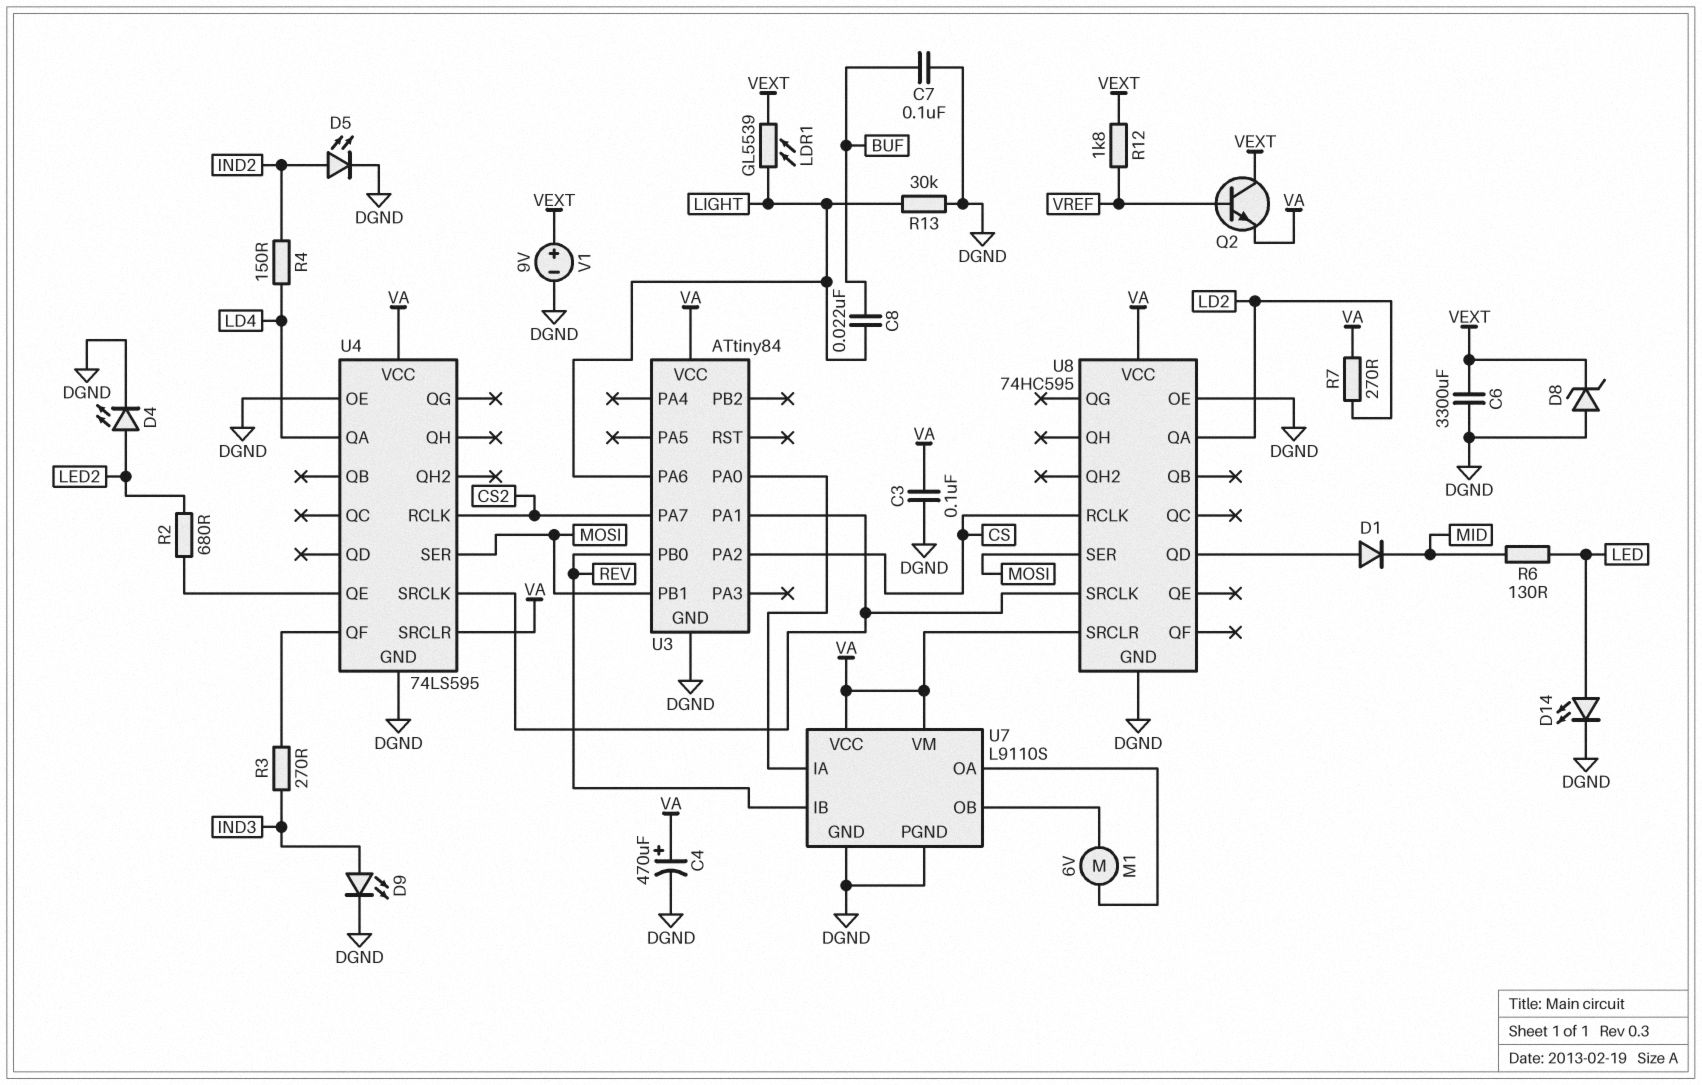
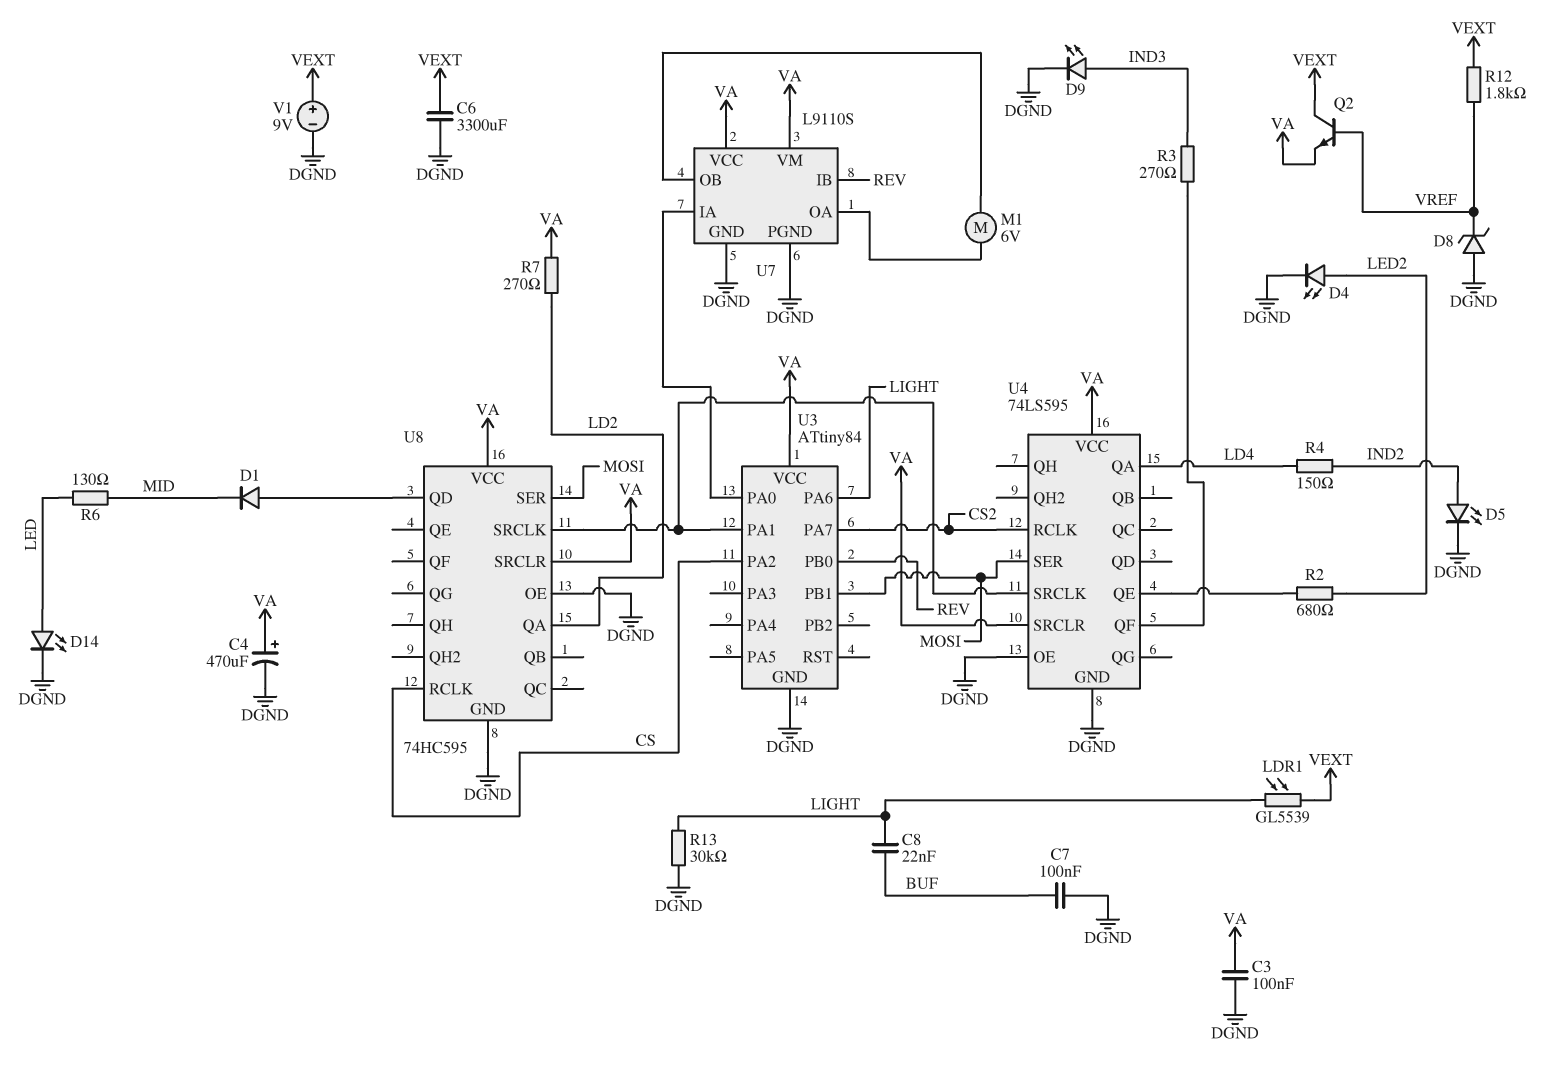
D8: zener (A DGND, K VEXT) -> zener (A DGND, K VREF)

